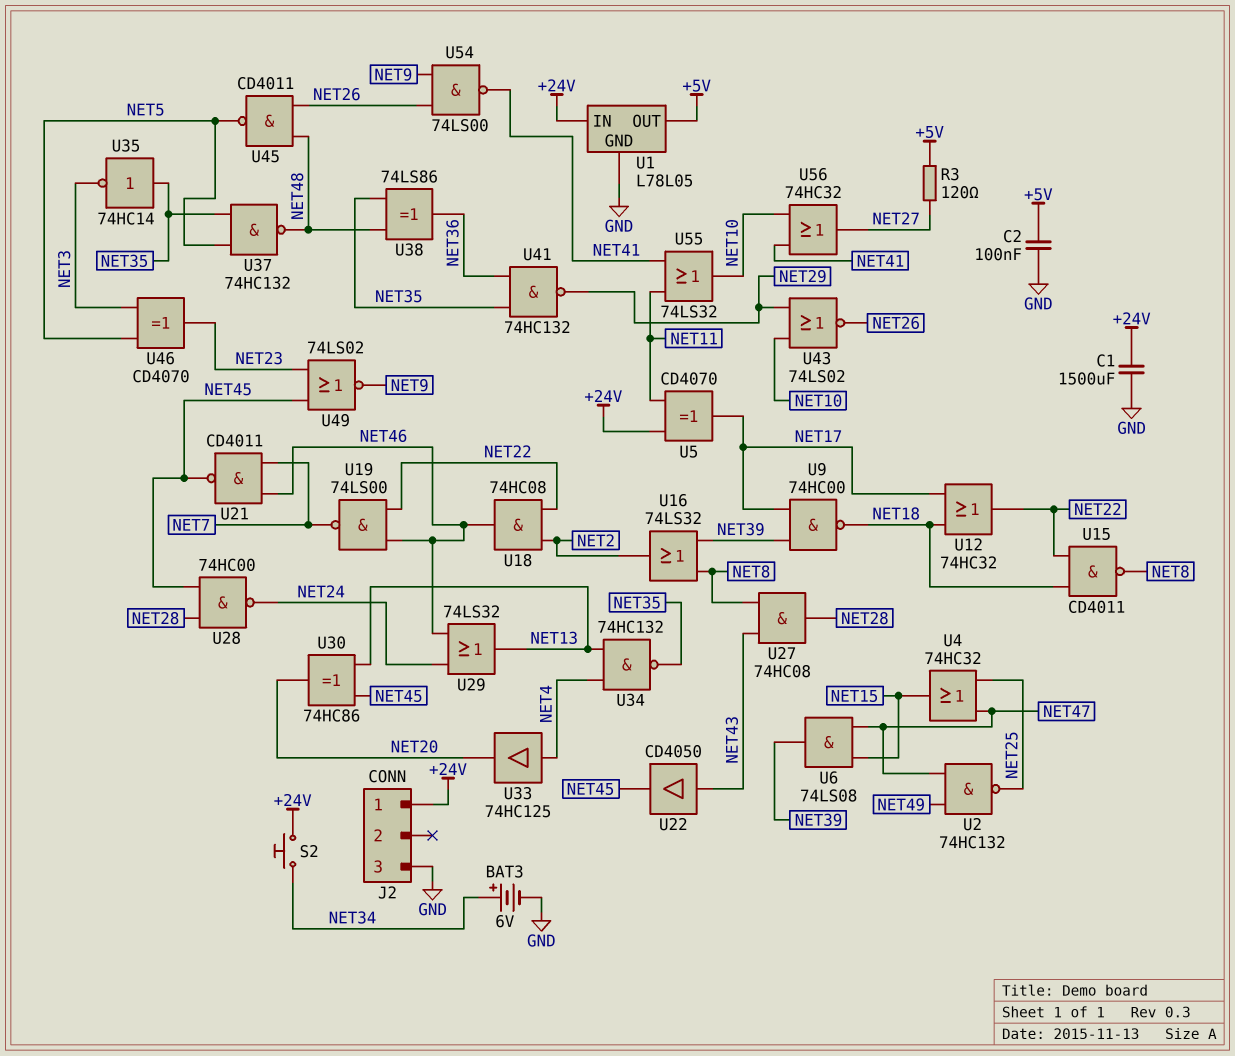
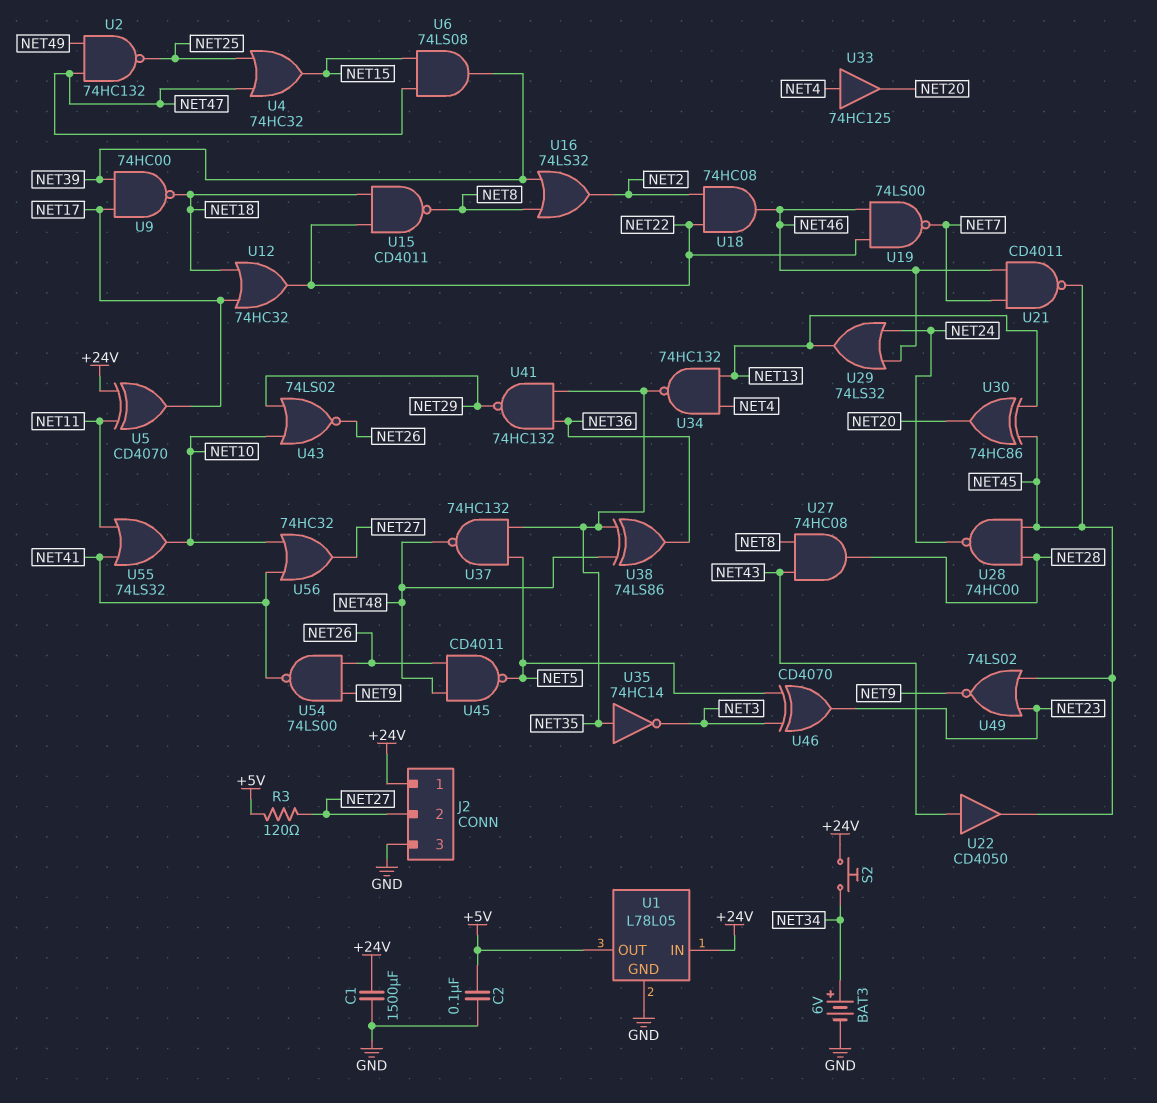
J2 pin 2: none -> NET27

